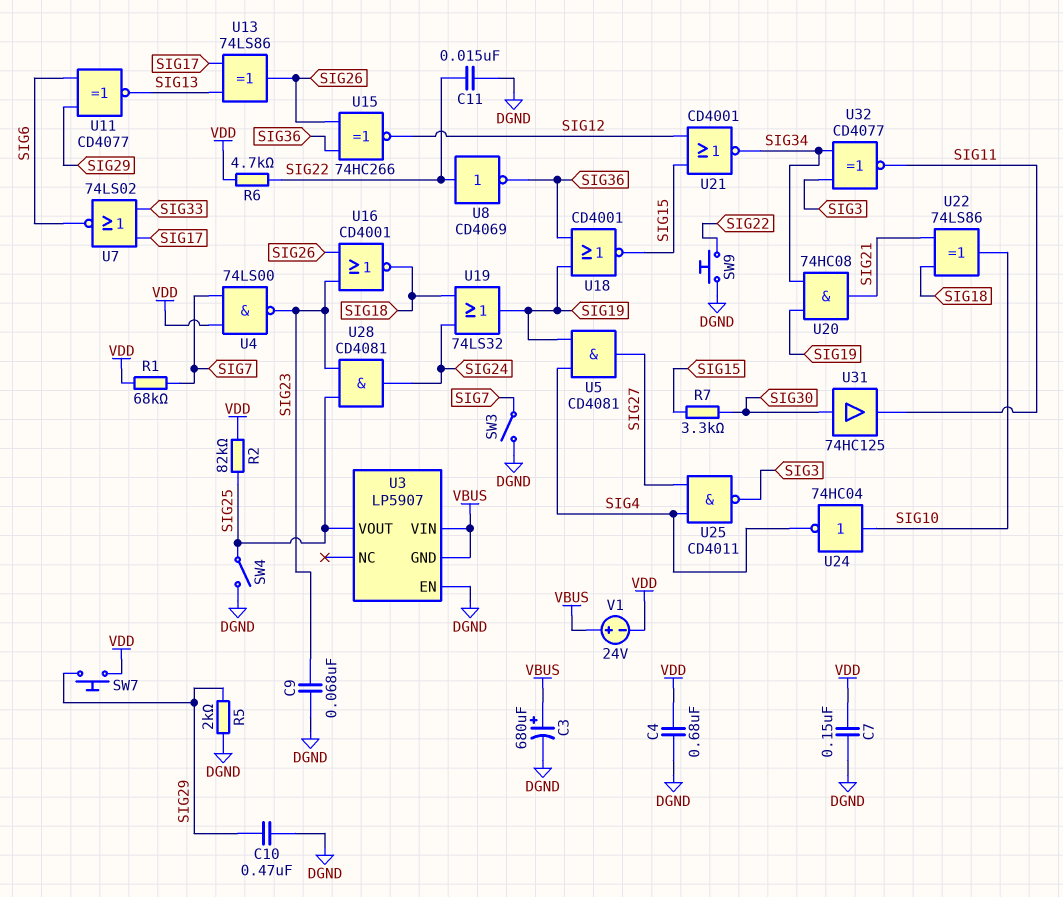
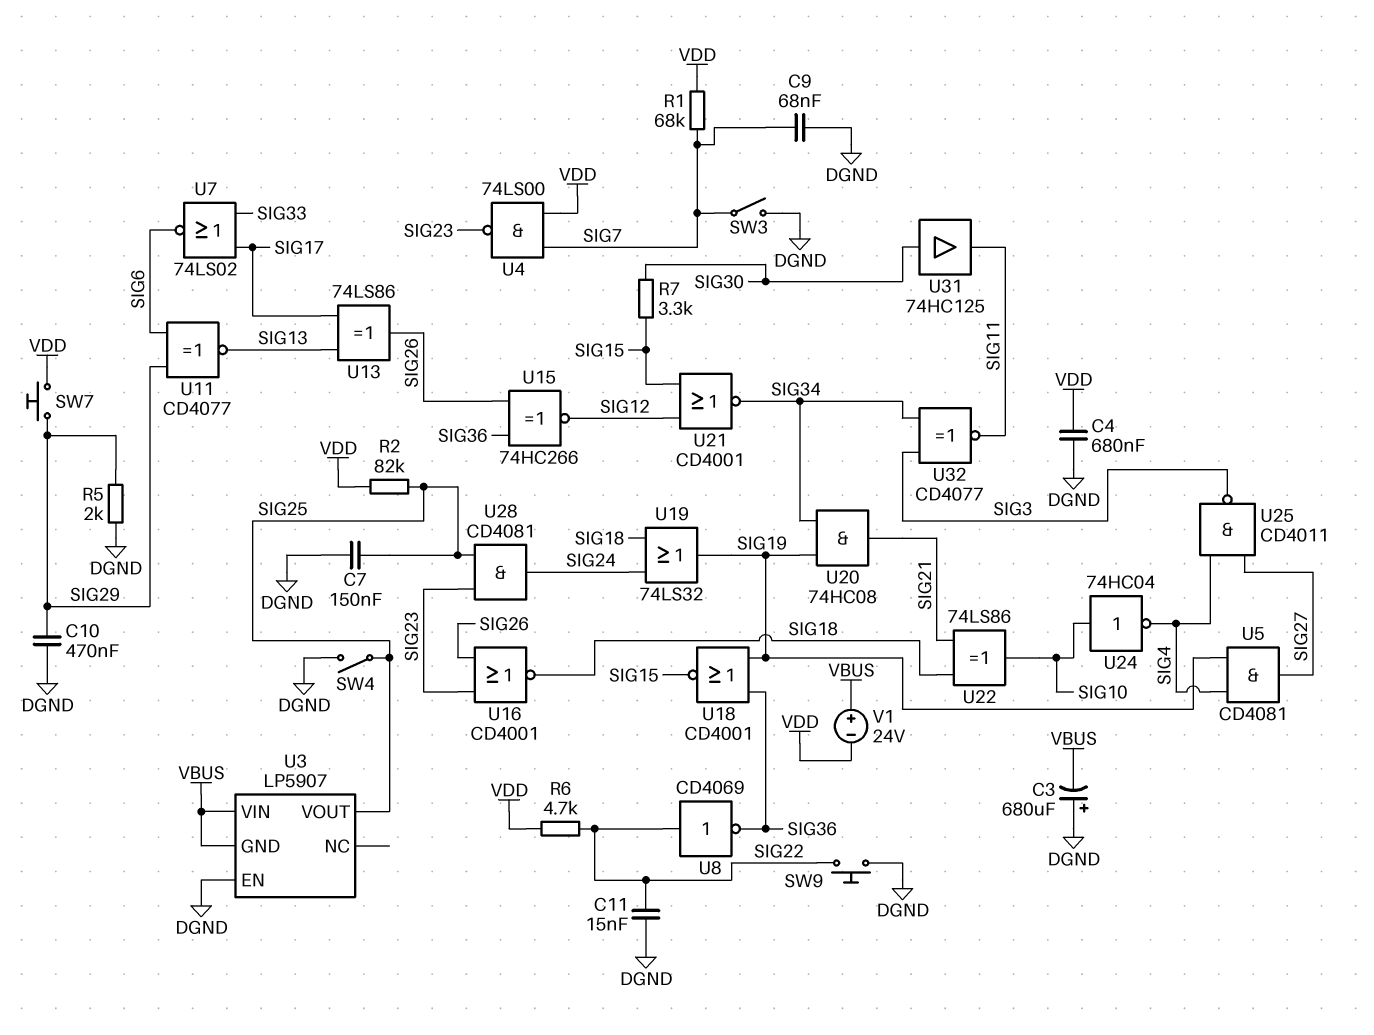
C3: 680uF (plus VBUS, minus DGND) -> 680uF (plus DGND, minus VBUS)
C7: 150nF (DGND, VDD) -> 150nF (DGND, SIG25)
C9: 68nF (DGND, SIG23) -> 68nF (DGND, SIG7)

